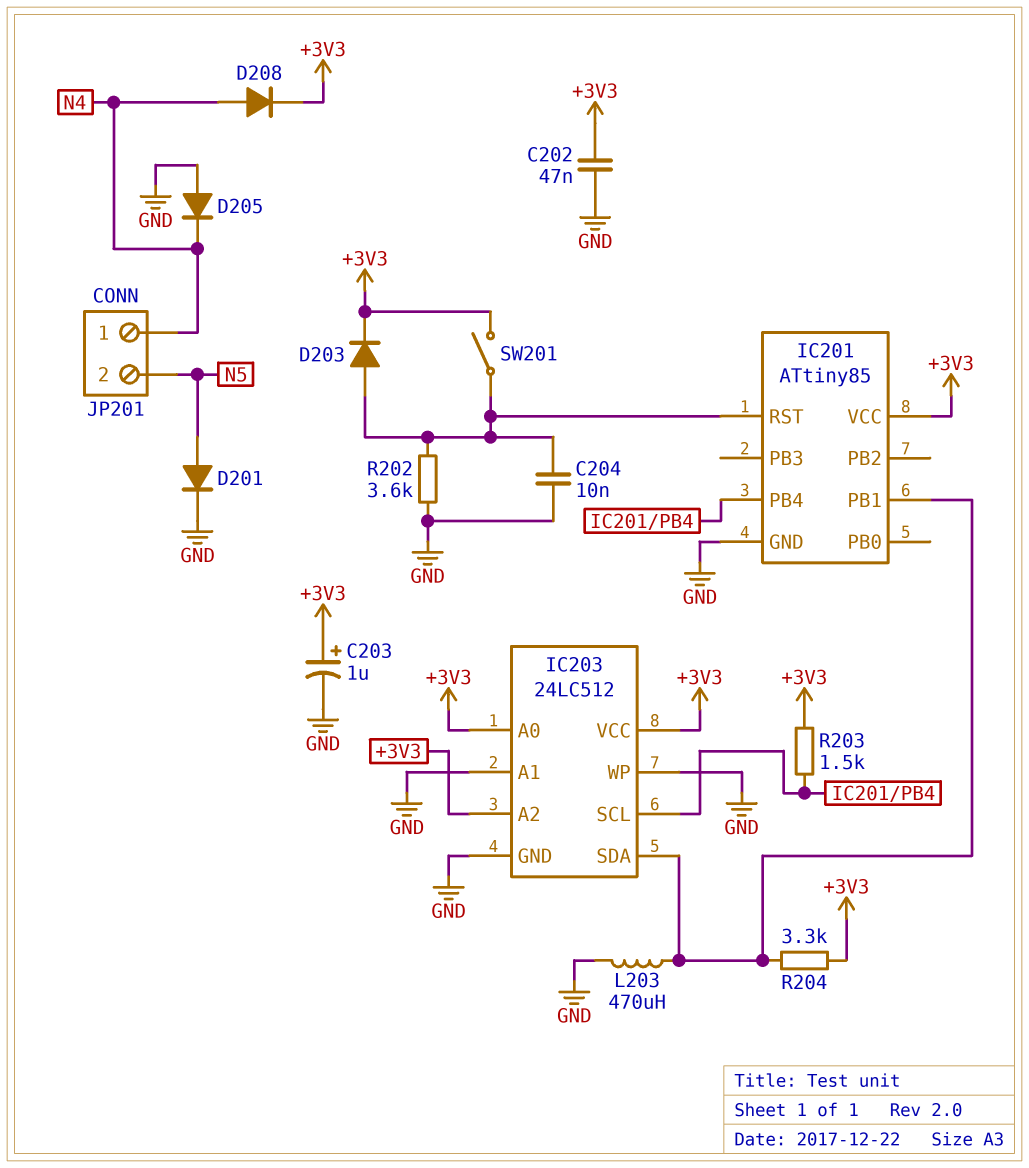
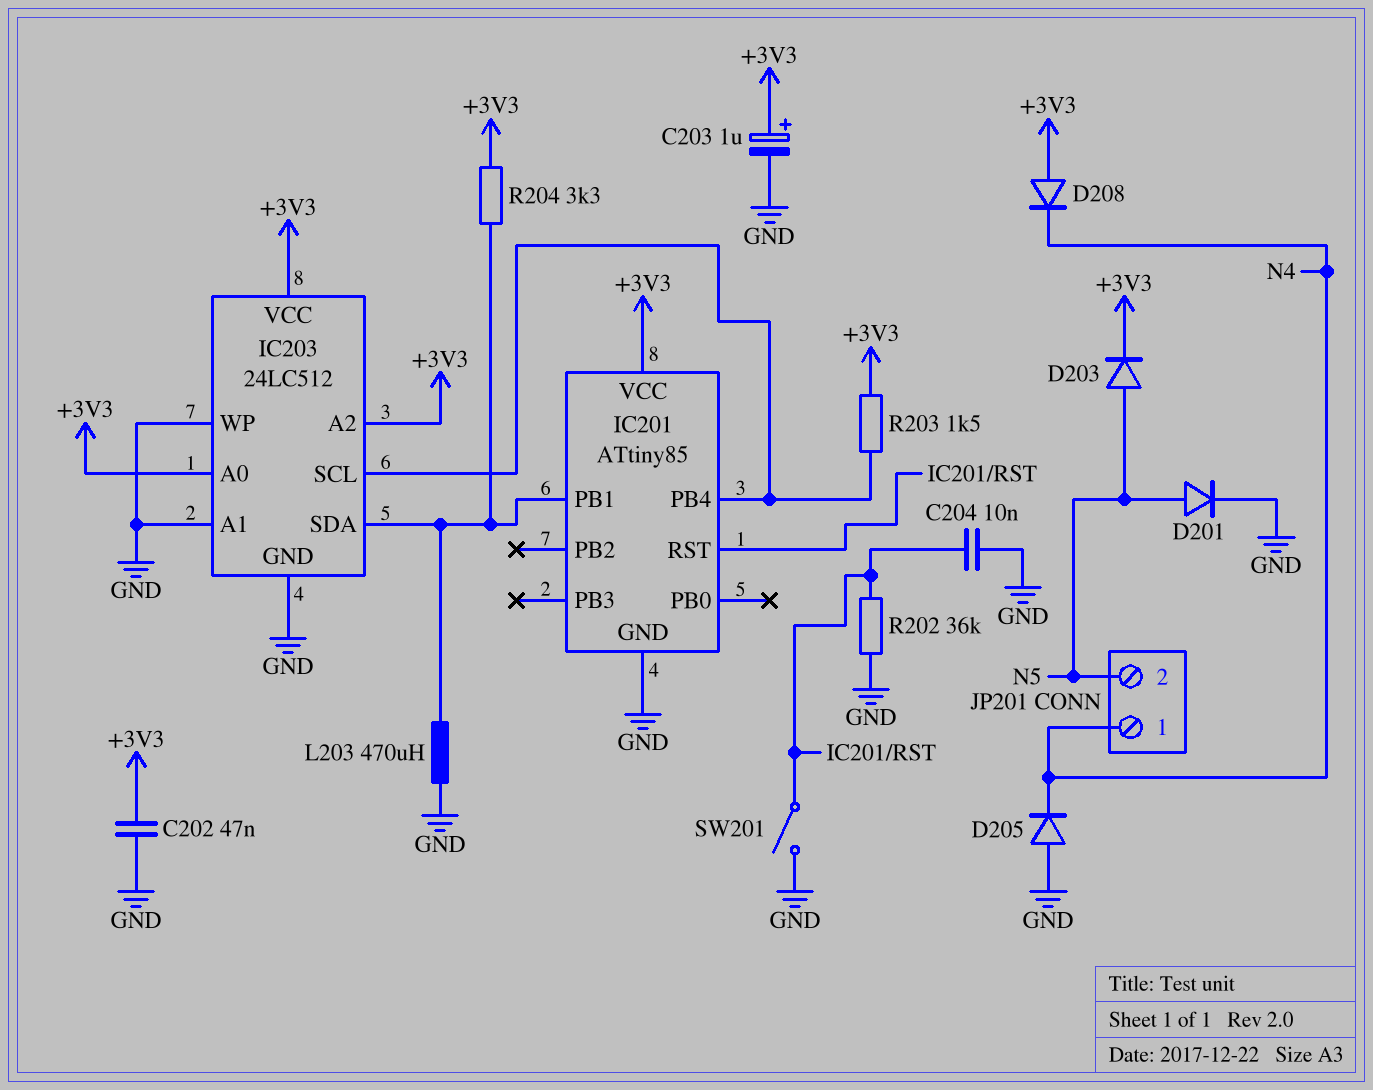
D203: diode (A IC201/RST, K +3V3) -> diode (A N5, K +3V3)
D208: diode (A N4, K +3V3) -> diode (A +3V3, K N4)
R202: 3.6k (GND, IC201/RST) -> 36k (GND, IC201/RST)
SW201: switch (+3V3, IC201/RST) -> switch (GND, IC201/RST)

